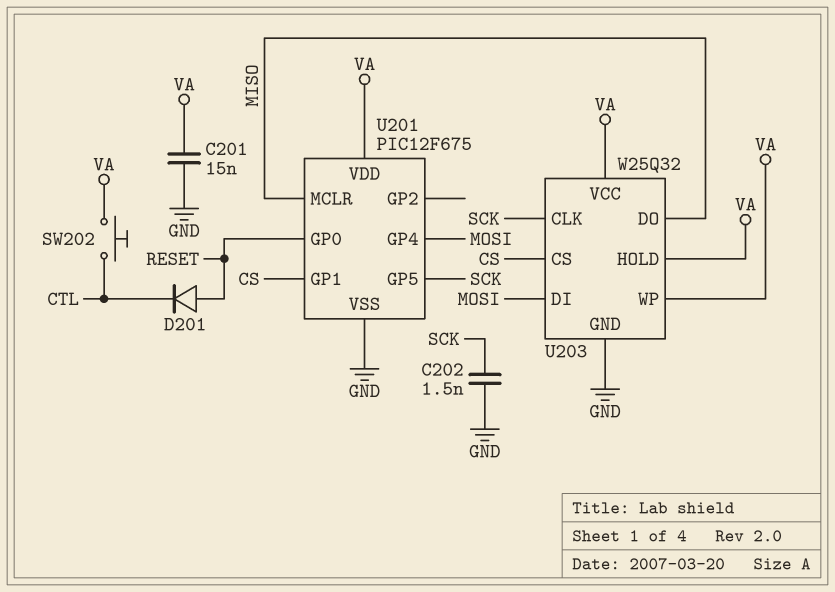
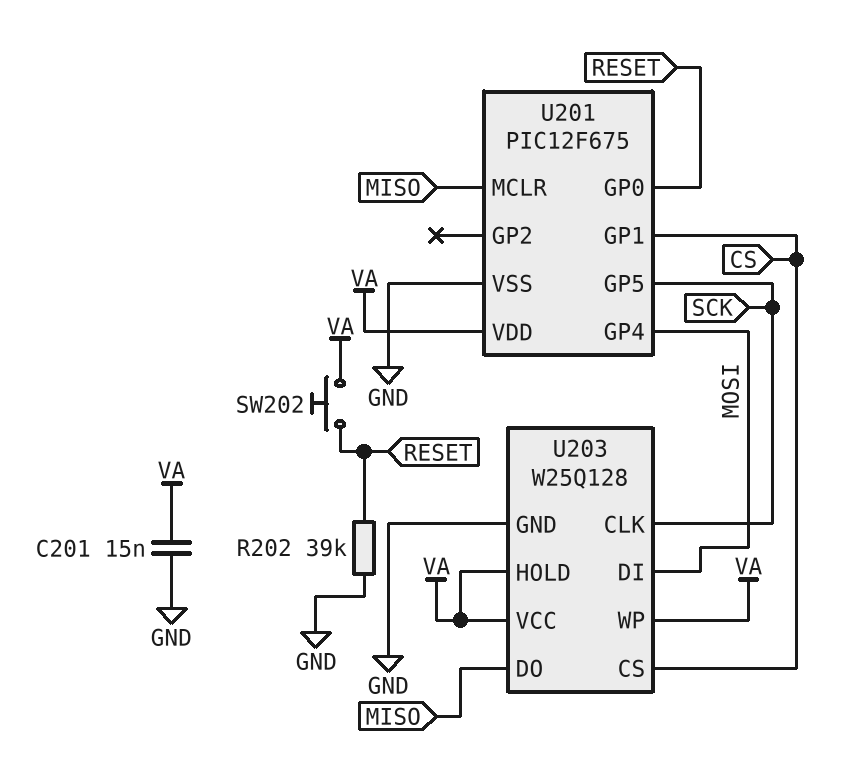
C202: 1.5nF (GND, SCK) -> none
D201: diode (A RESET, K CTL) -> none
R202: none -> 39k (GND, RESET)
SW202: button (CTL, VA) -> button (RESET, VA)
U203: W25Q32 -> W25Q128

